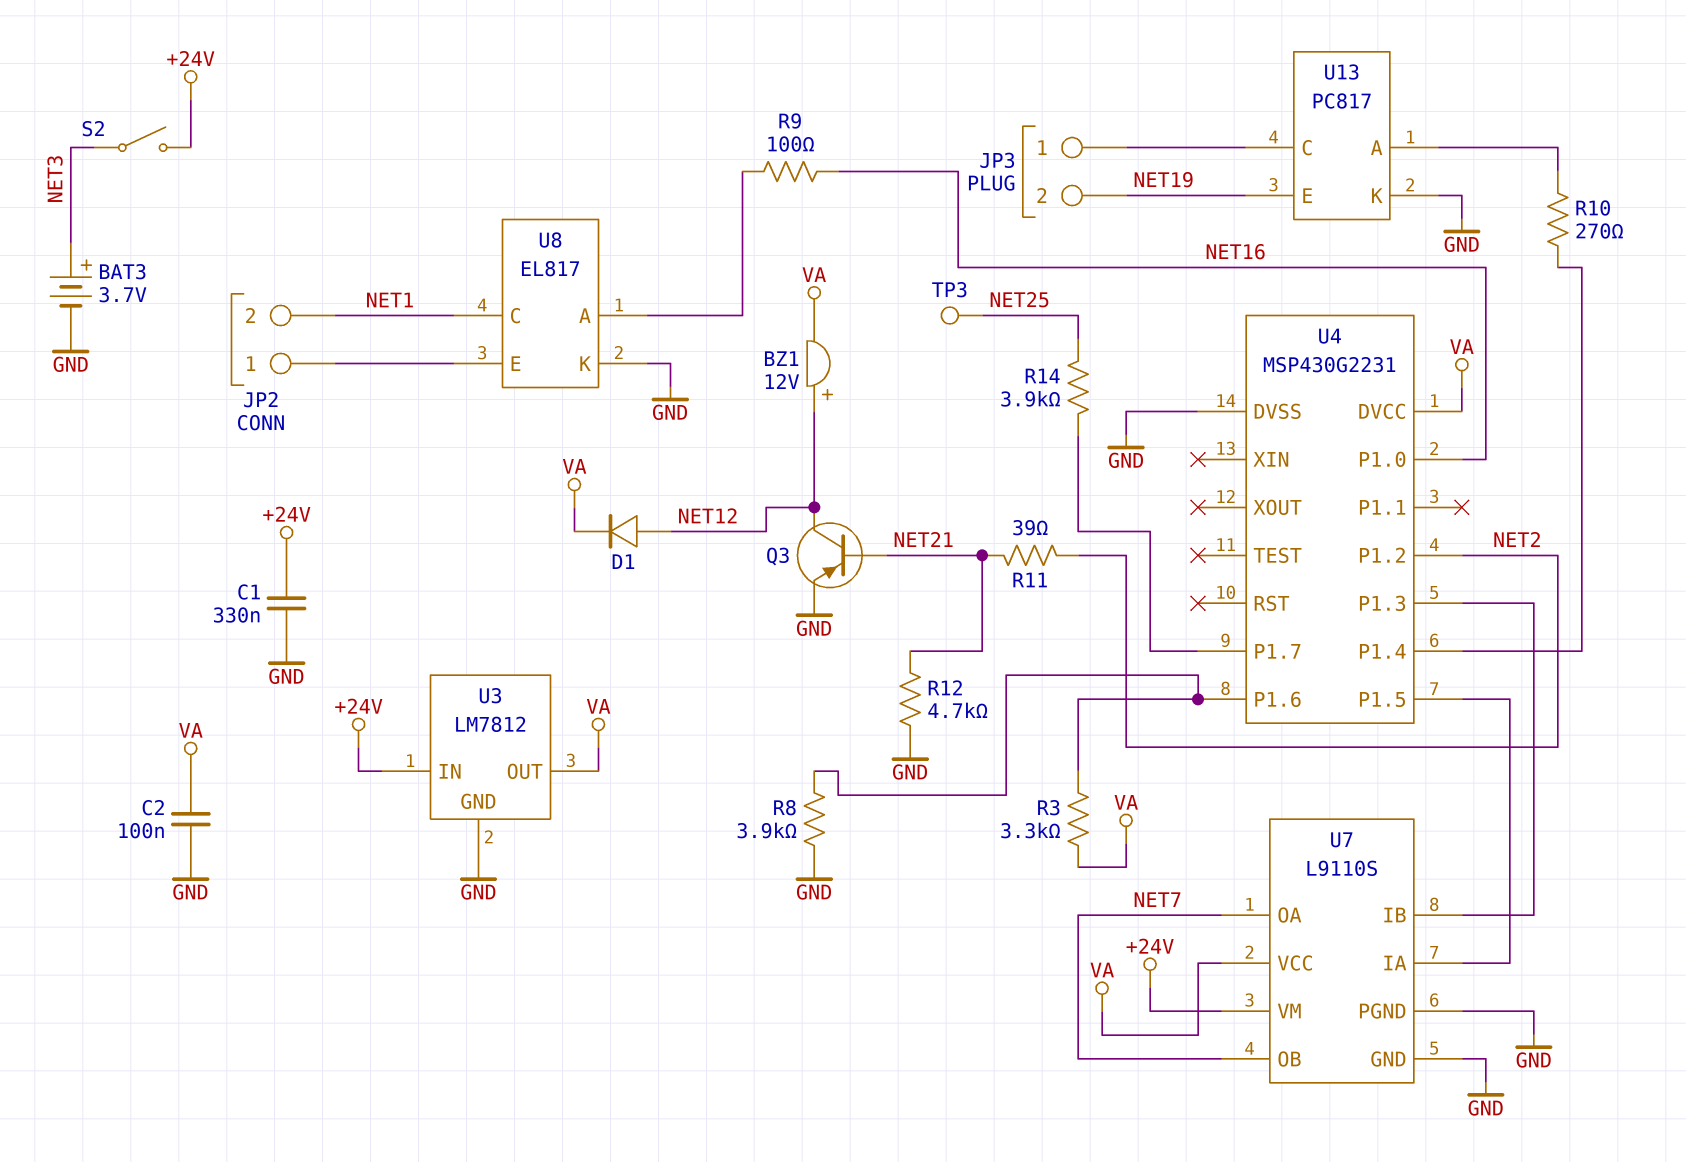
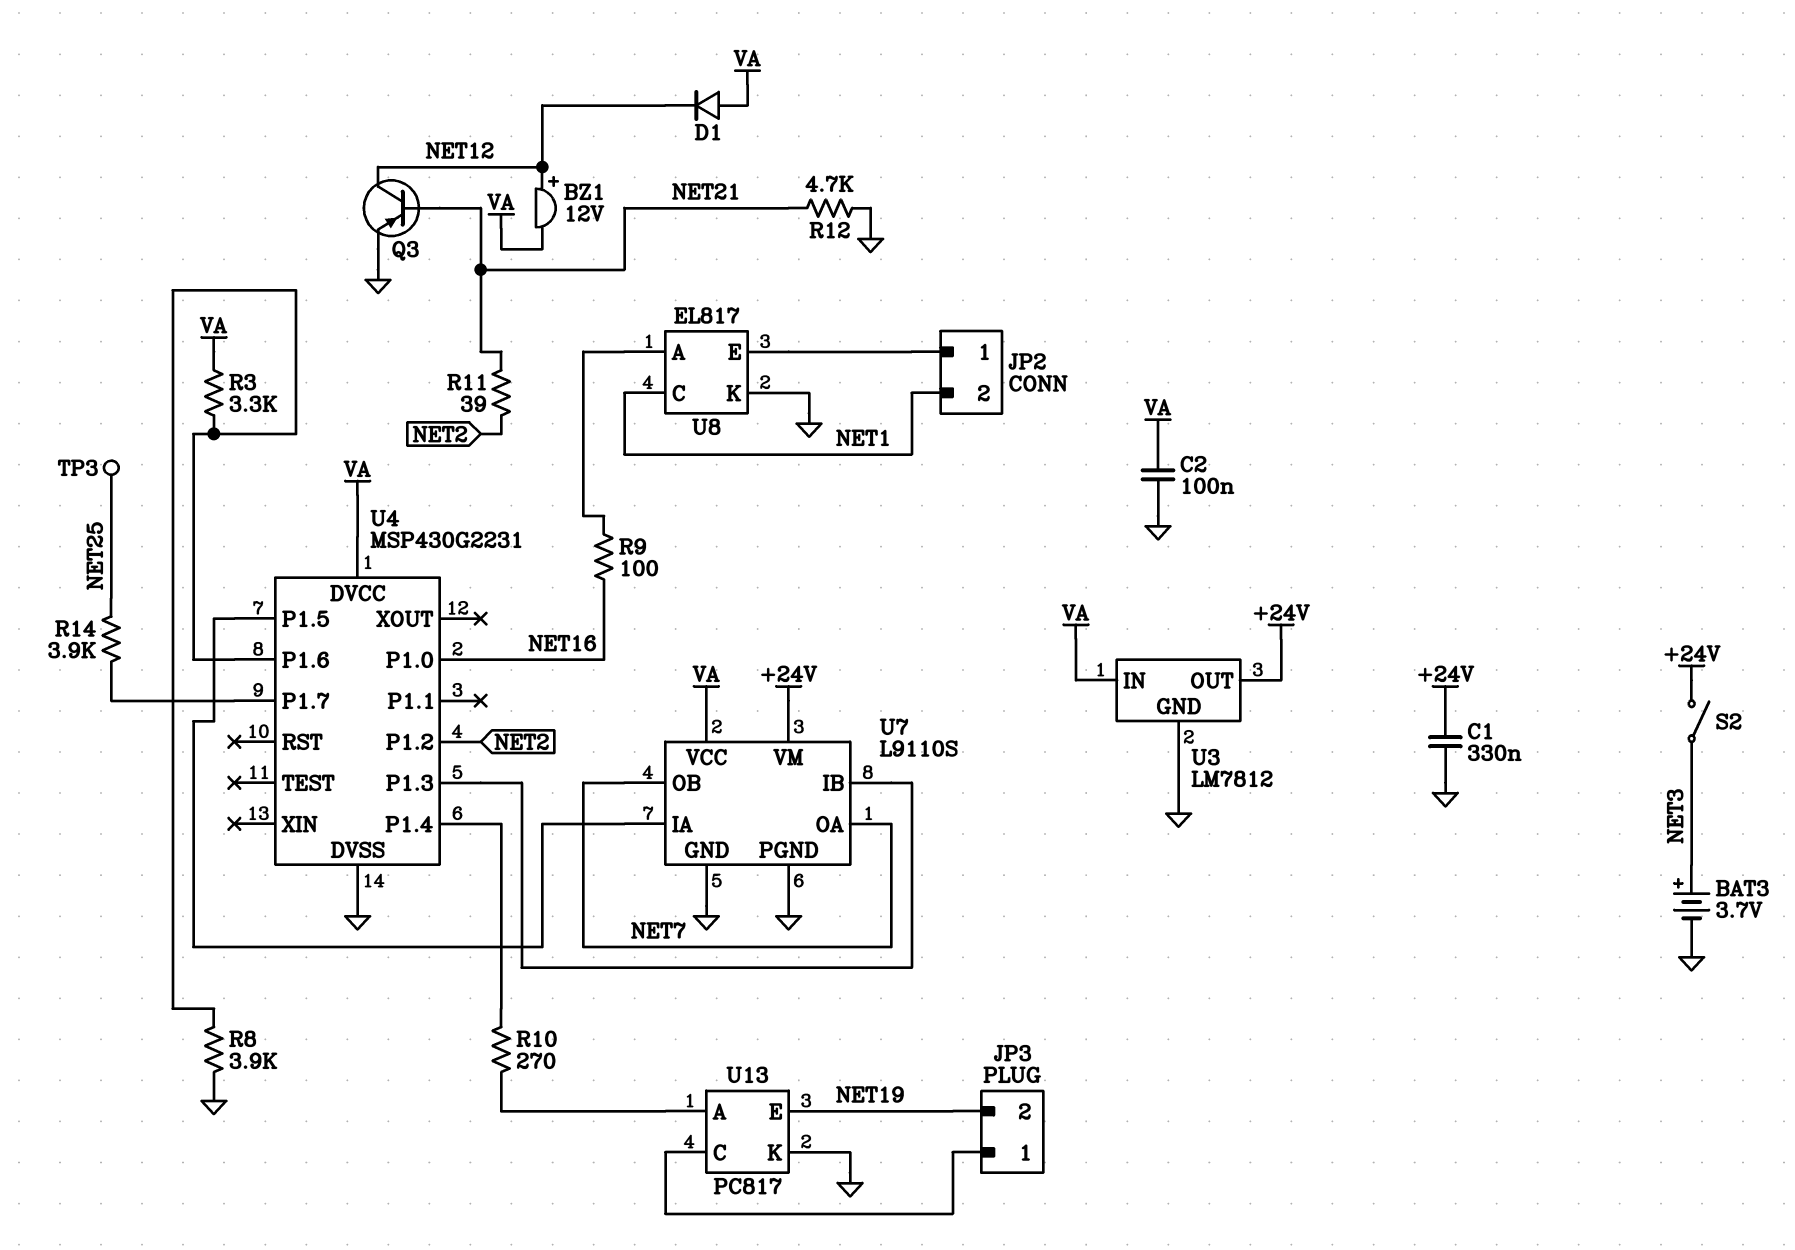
D1: diode (A NET12, K VA) -> diode (A VA, K NET12)
U3 pin IN: +24V -> VA
U3 pin OUT: VA -> +24V

